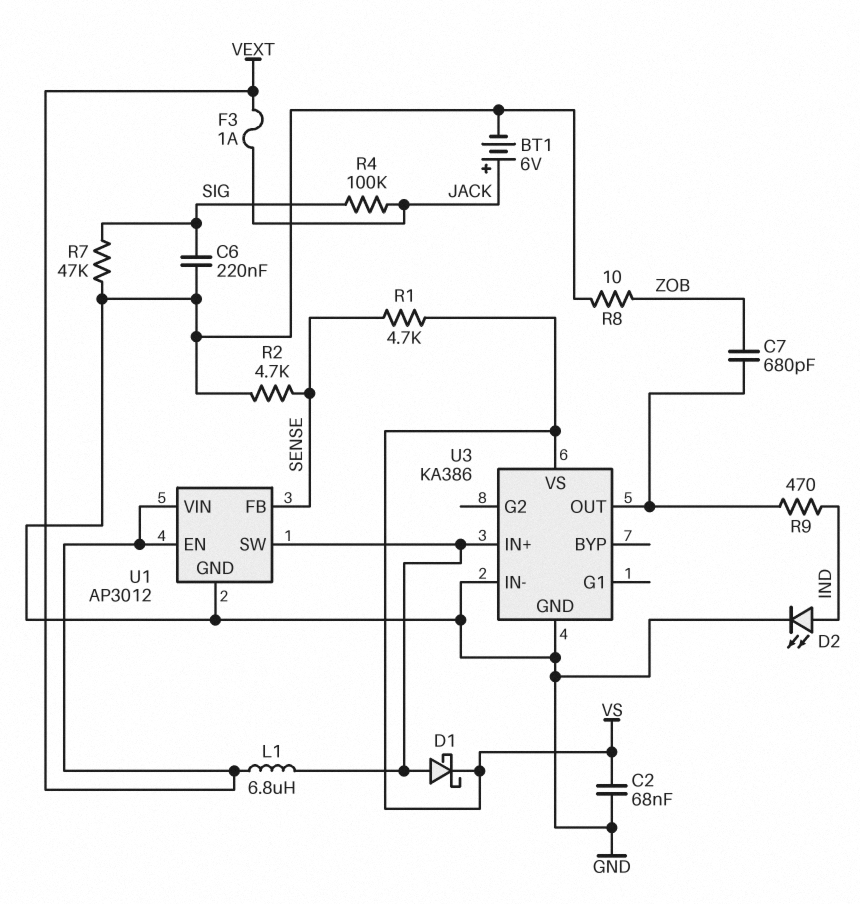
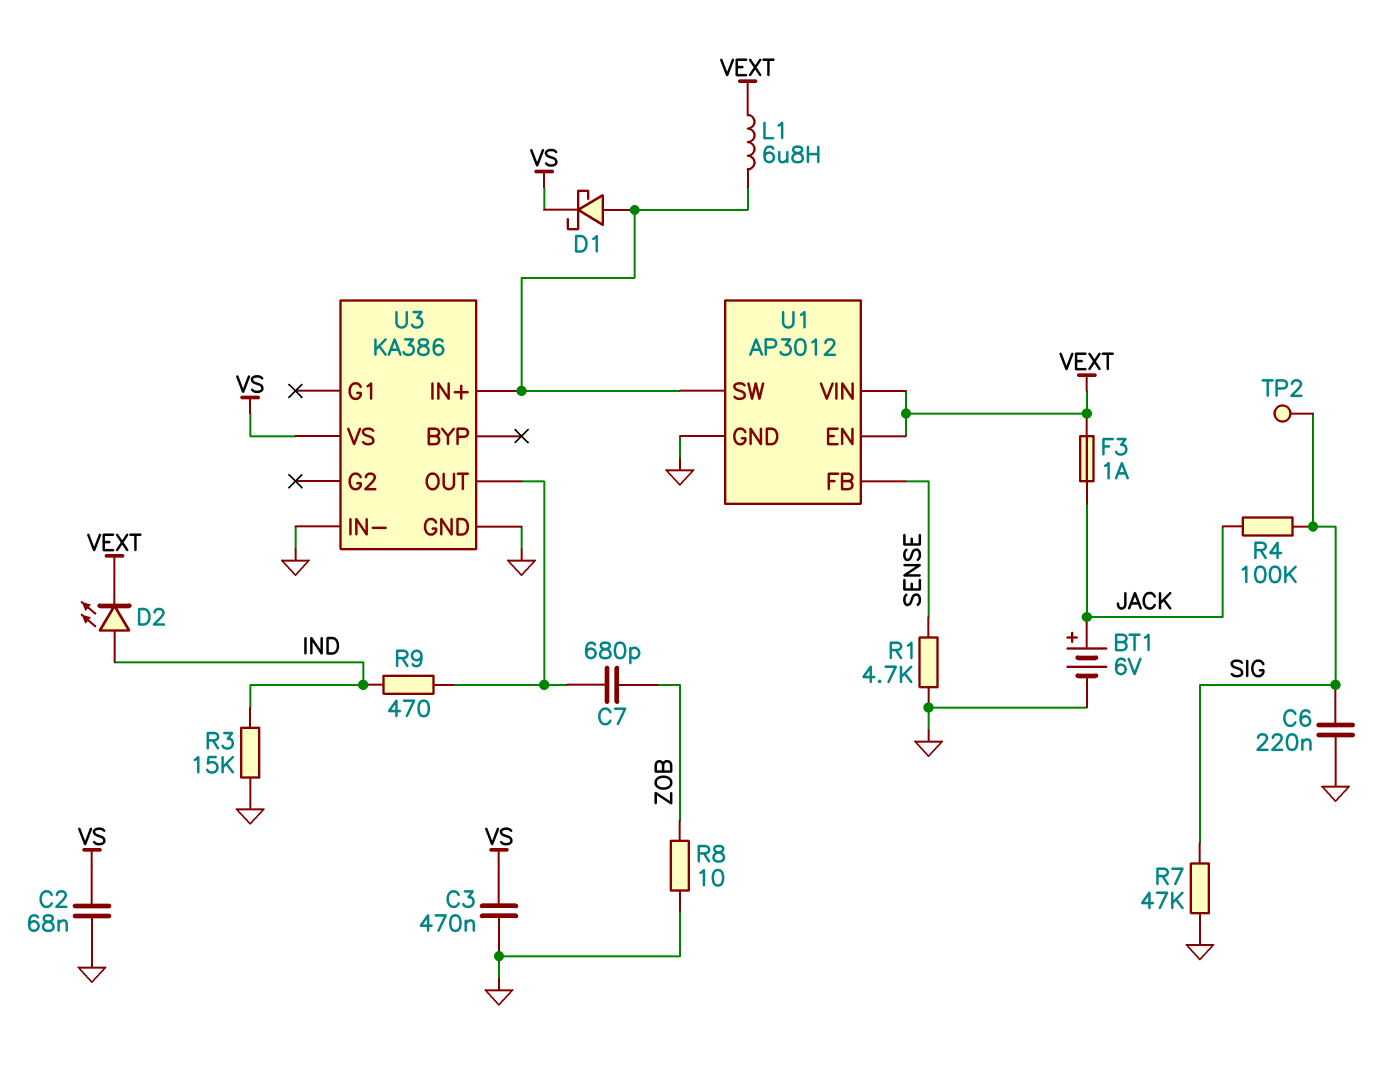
C3: none -> 470nF (GND, VS)
D2: LED (A IND, K GND) -> LED (A IND, K VEXT)
R1: 4.7k (SENSE, VS) -> 4.7k (GND, SENSE)
R2: 4.7k (GND, SENSE) -> none
R3: none -> 15k (GND, IND)
TP2: none -> test point (SIG)

